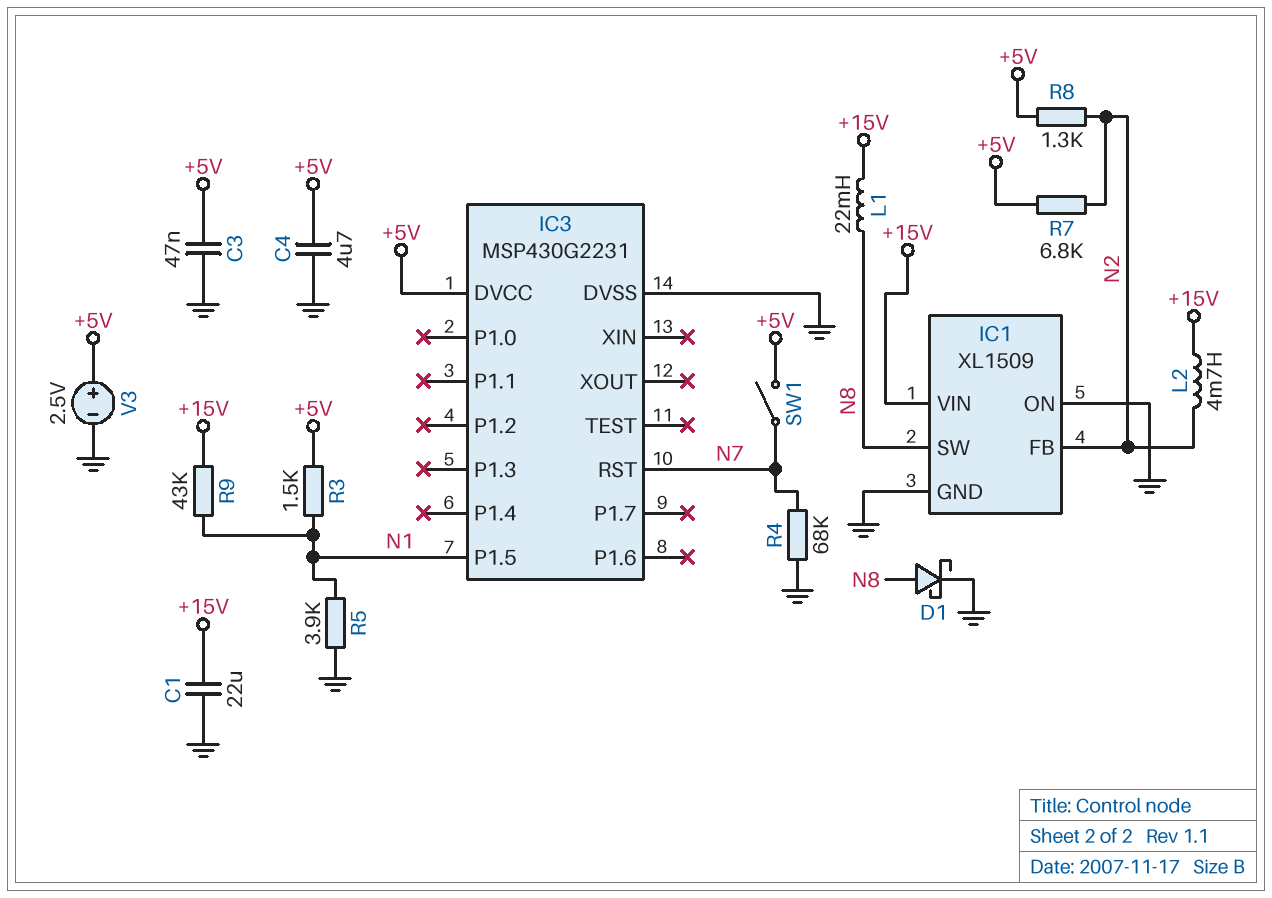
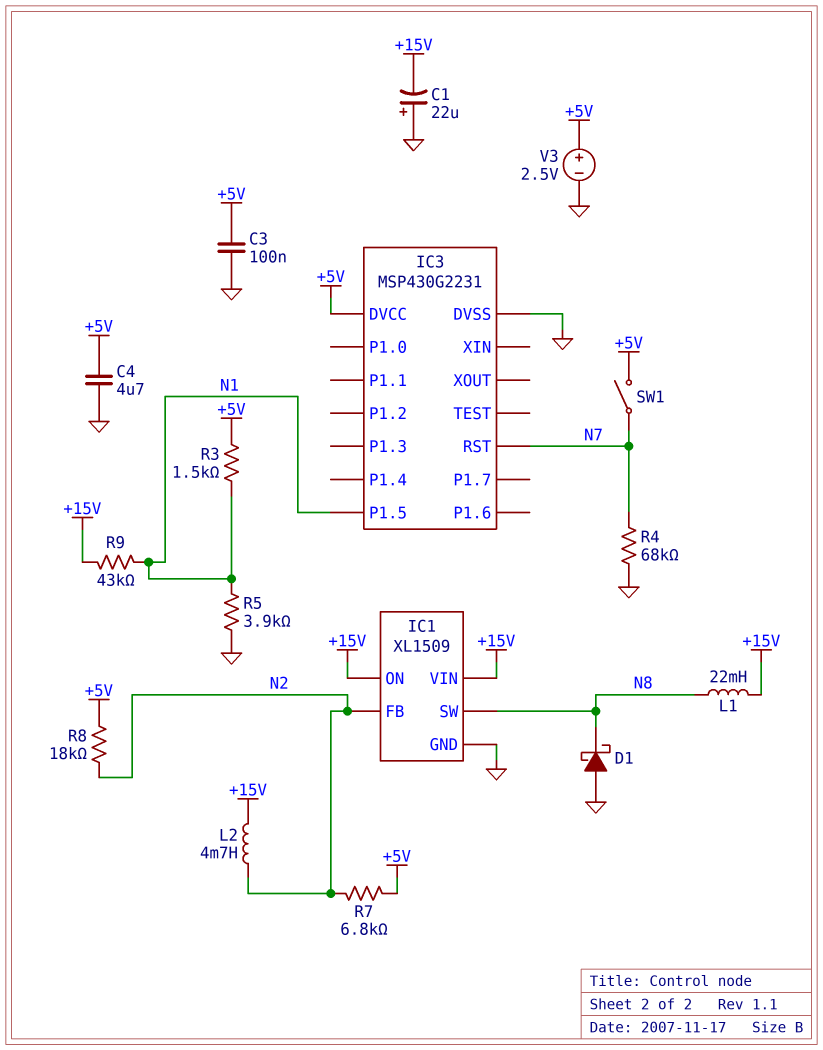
C1: 22uF (+15V, GND) -> 22uF (plus GND, minus +15V)
C3: 47nF (+5V, GND) -> 100nF (+5V, GND)
D1: schottky (A N8, K GND) -> schottky (A GND, K N8)
IC1 pin ON: GND -> +15V
R8: 1.3k (+5V, N2) -> 18k (+5V, N2)

